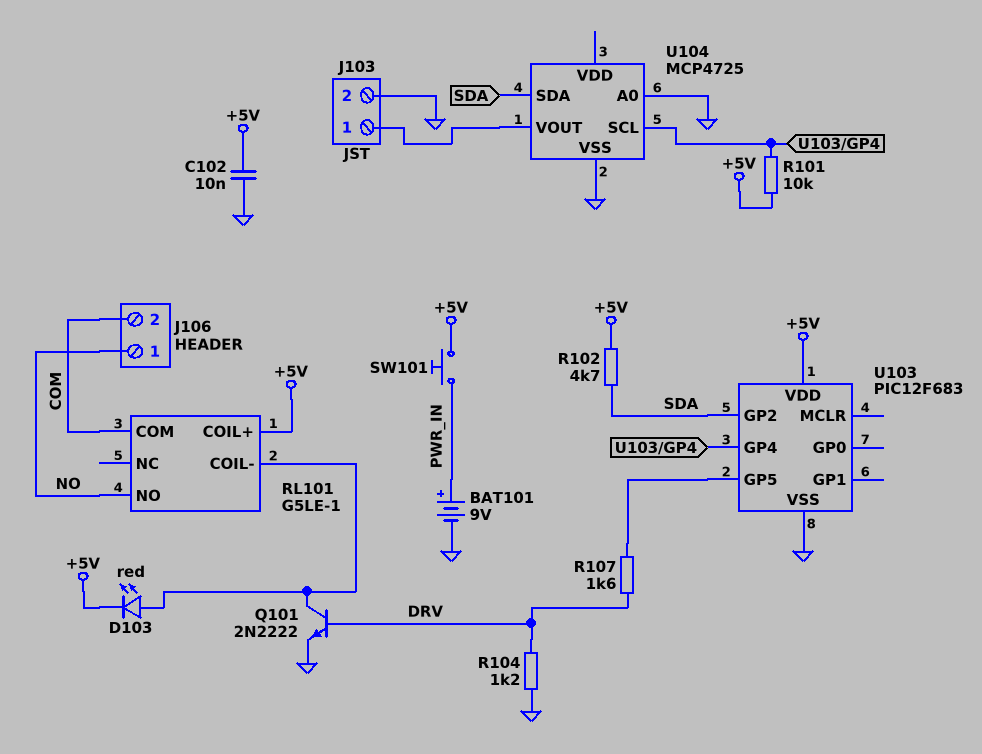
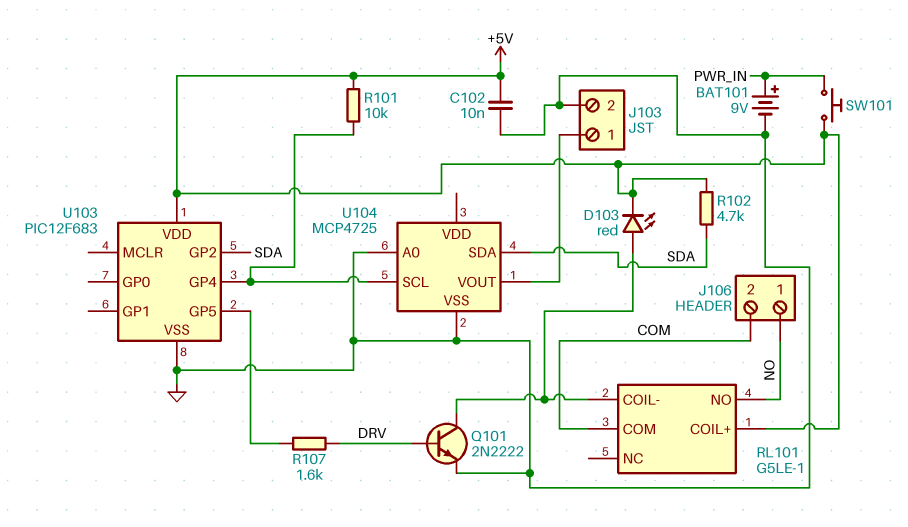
R104: 1.2k (DRV, GND) -> none

